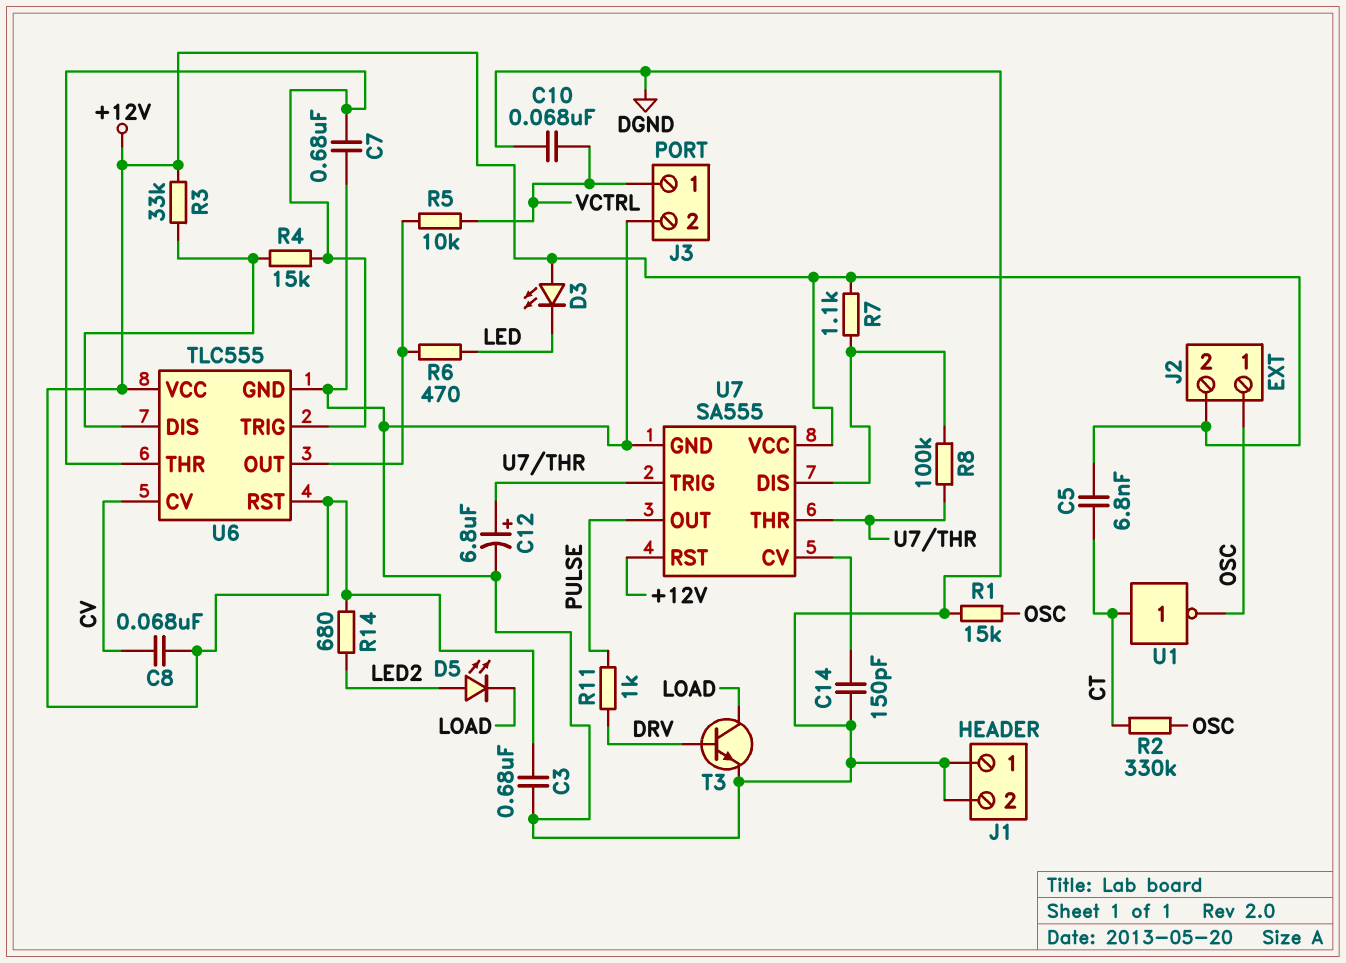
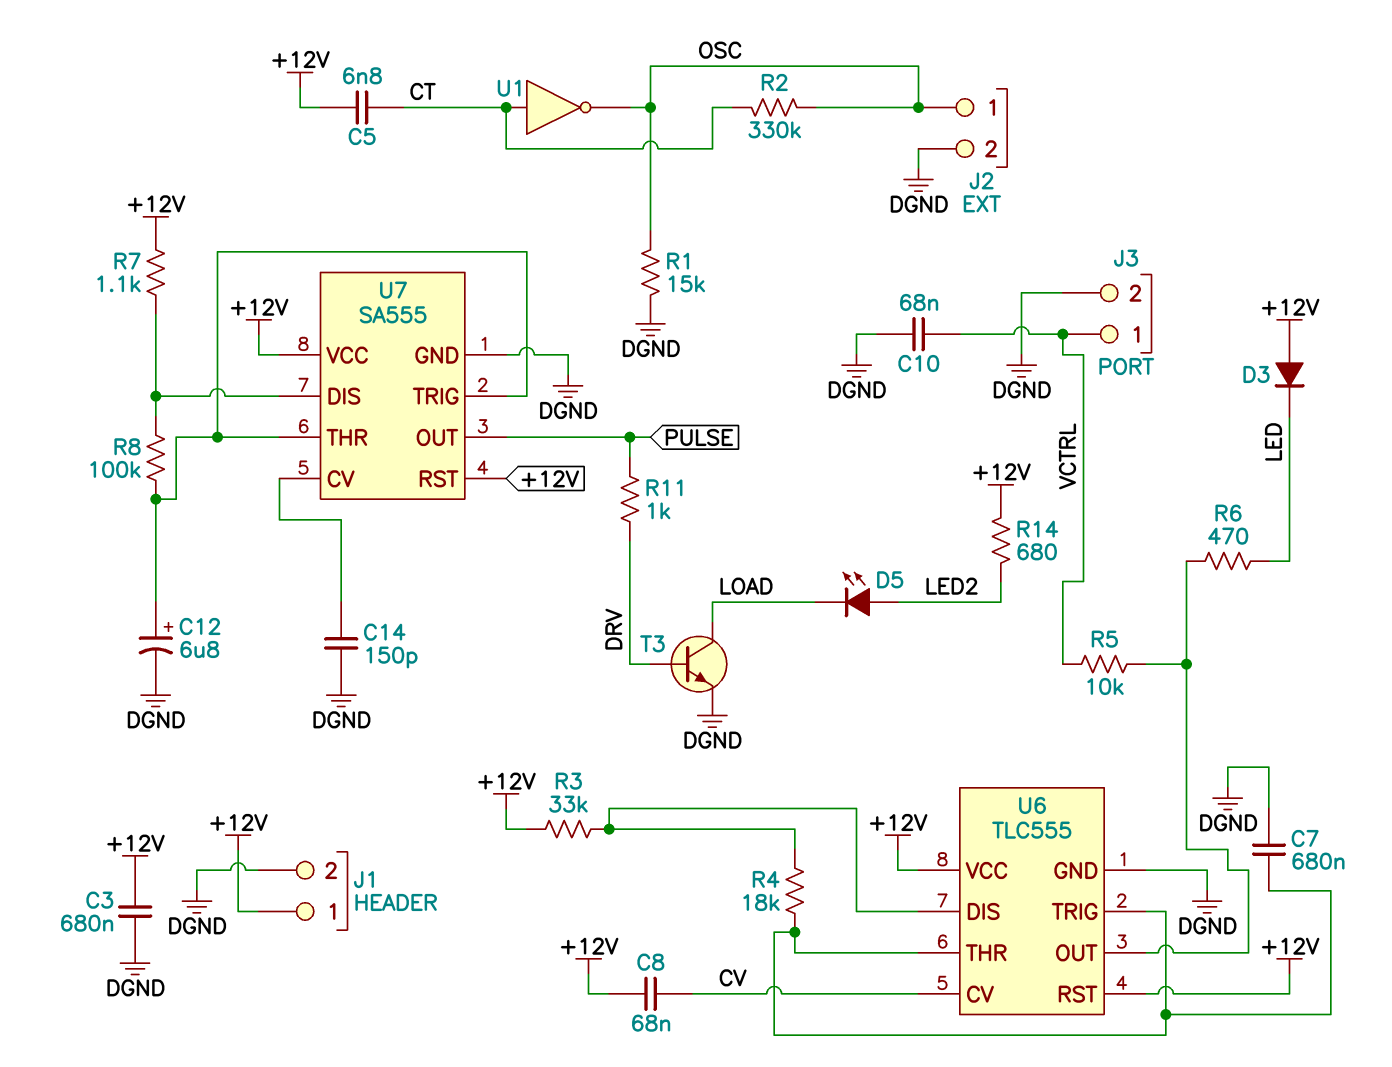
D3: LED (A +12V, K LED) -> diode (A +12V, K LED)
J1 pin 1: DGND -> +12V
J2 pin 2: +12V -> DGND
R4: 15k (U6/DIS, U6/THR) -> 18k (U6/DIS, U6/THR)

